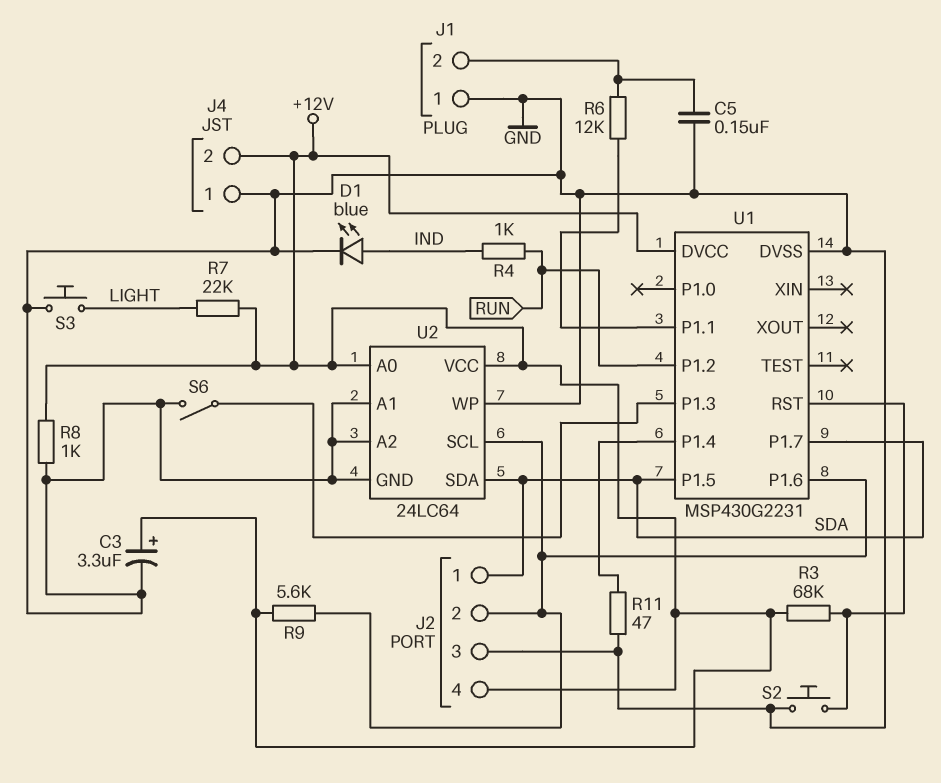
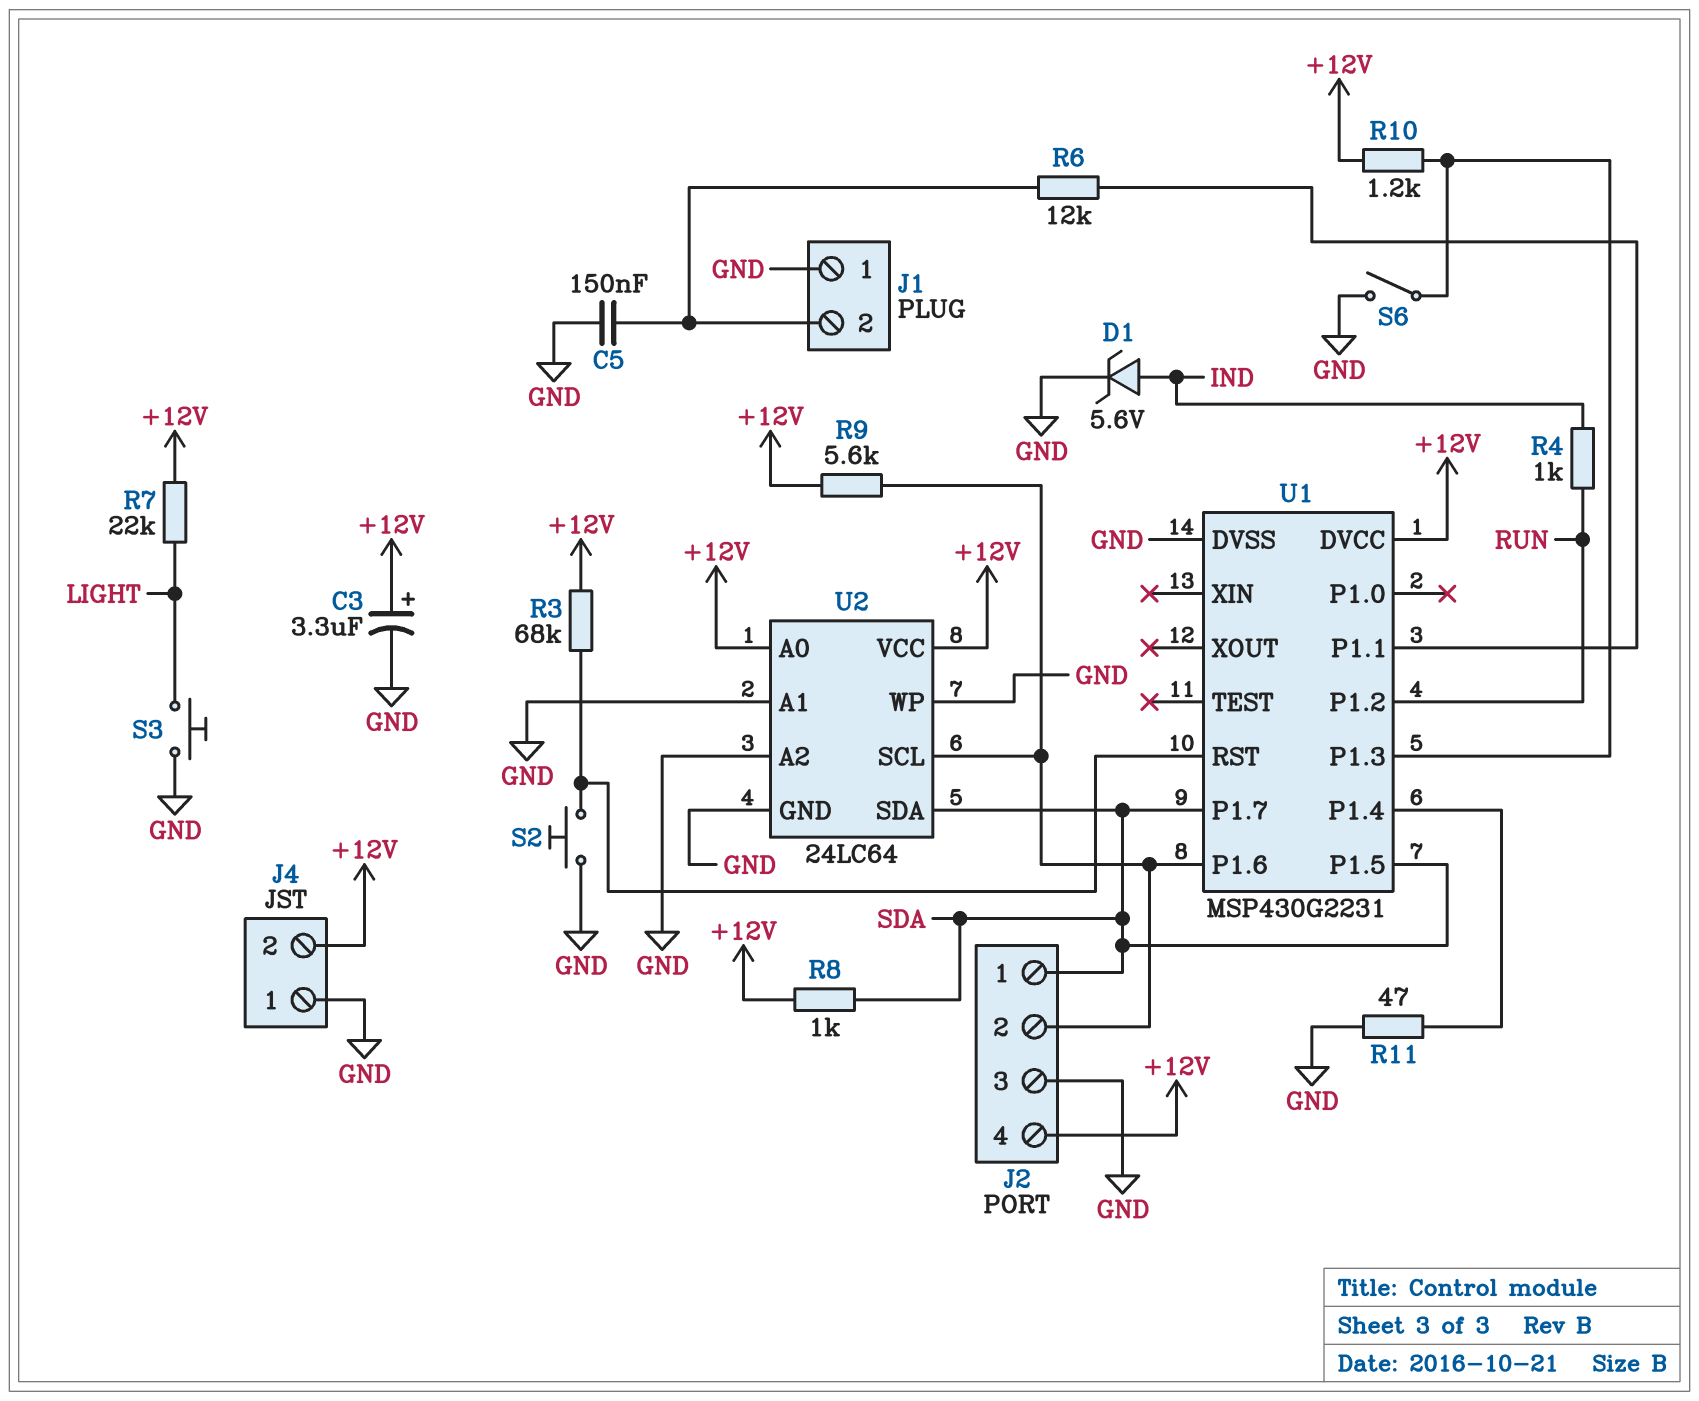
D1: LED blue (A IND, K GND) -> zener 5.6V (A IND, K GND)
R8: 1k (+12V, GND) -> 1k (+12V, SDA)
R10: none -> 1.2k (+12V, U1/P1.3)

